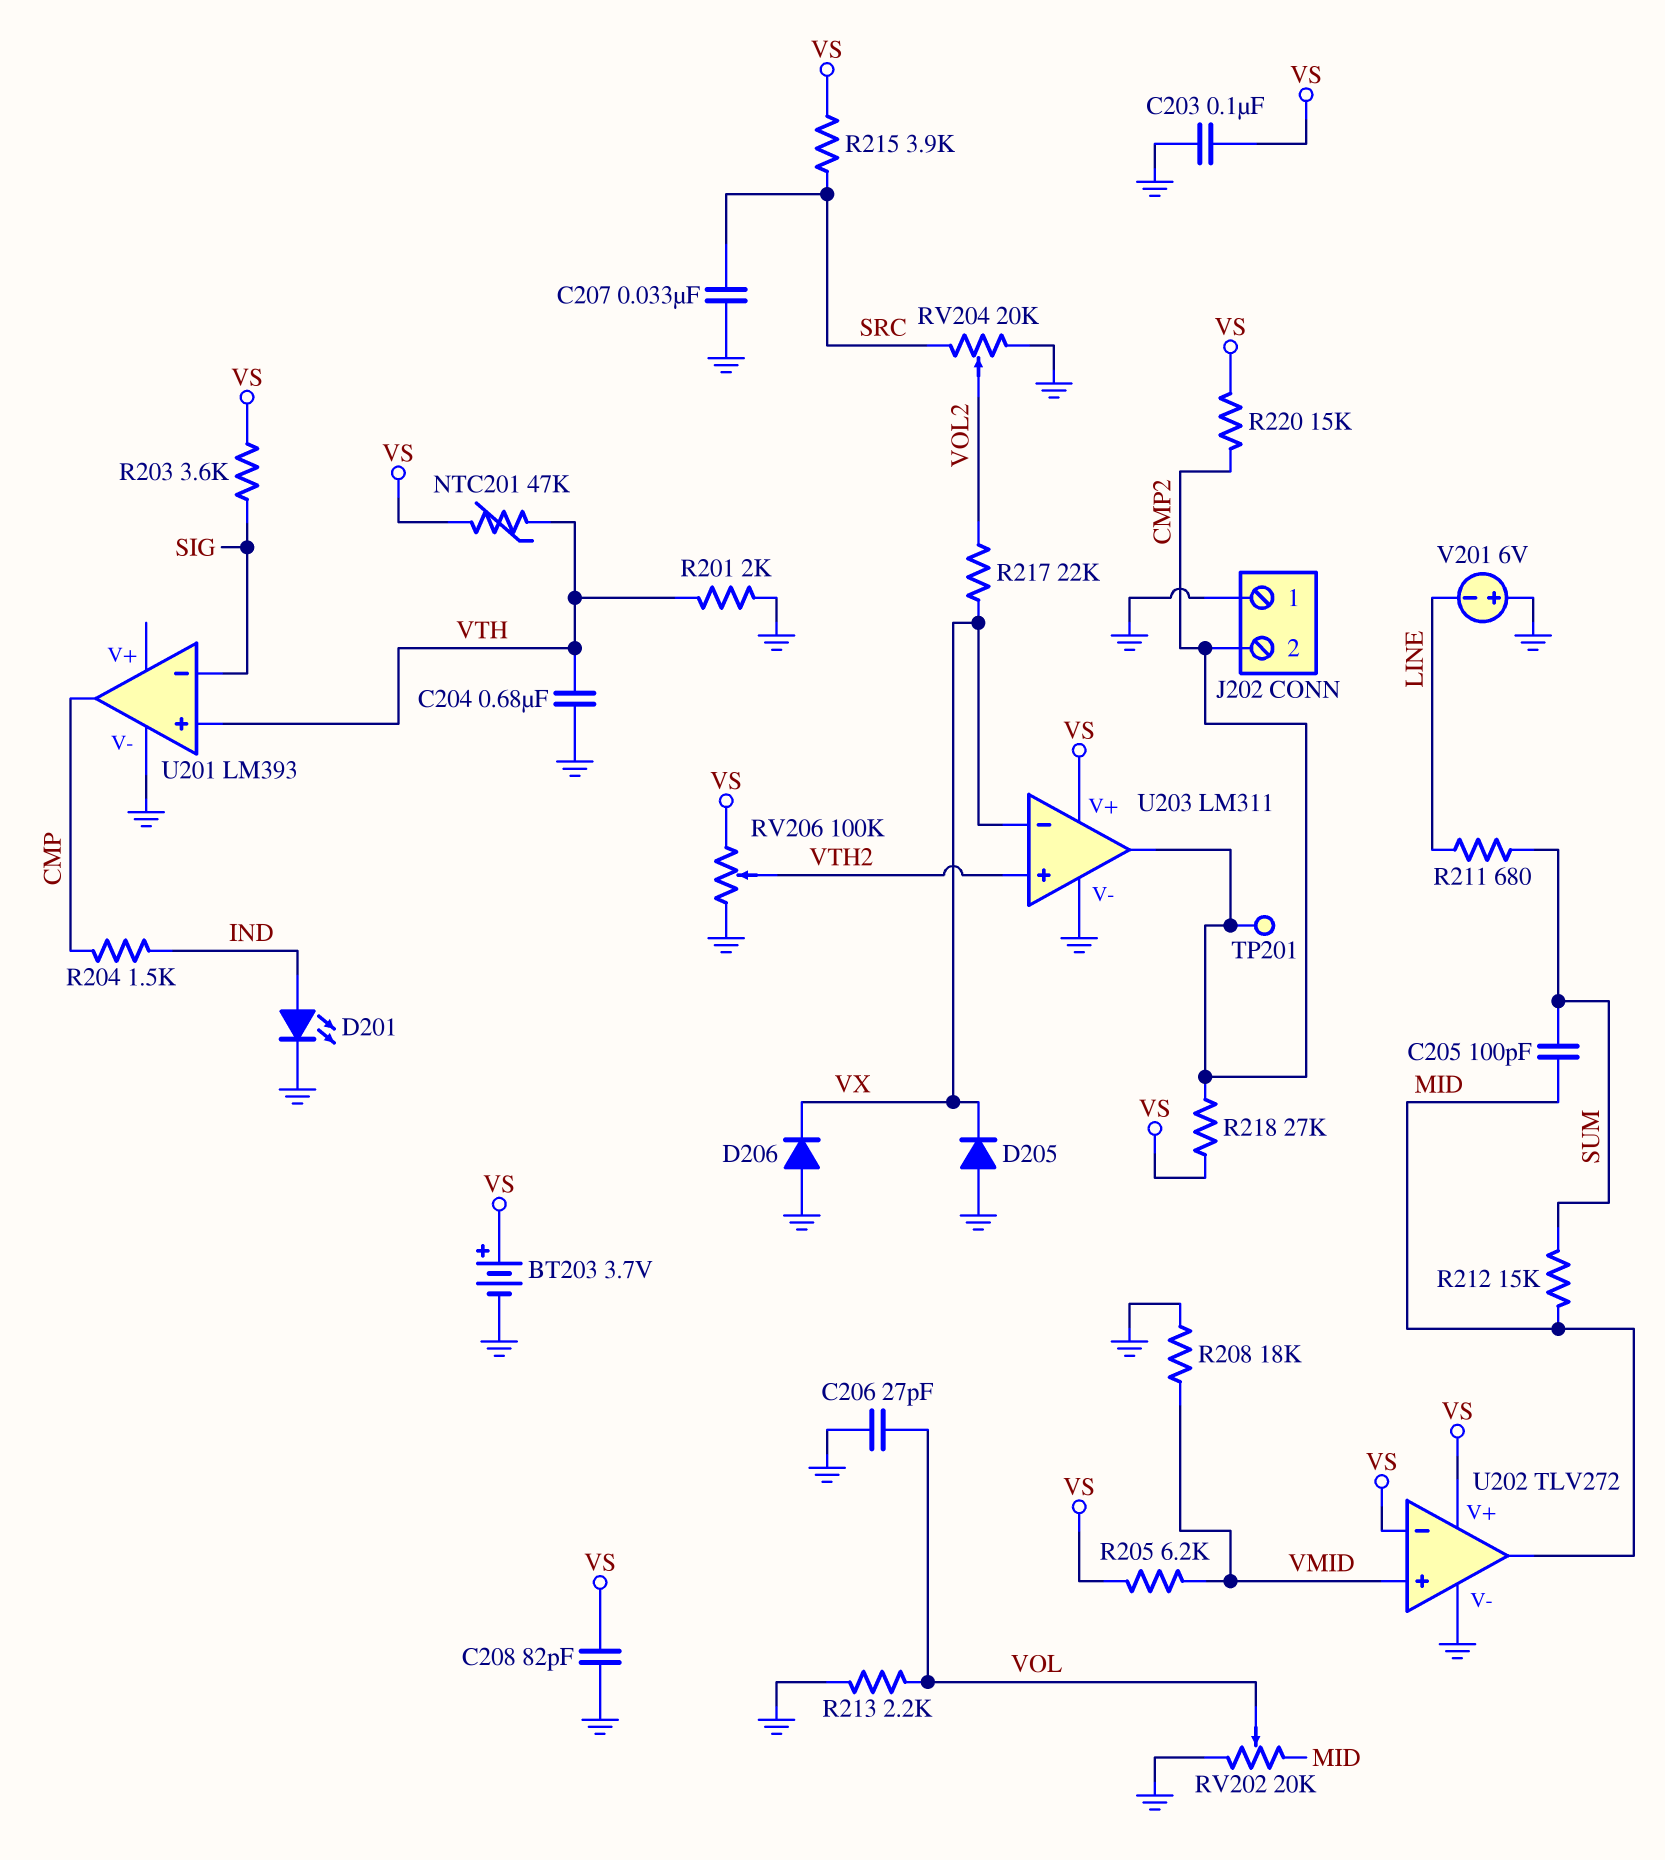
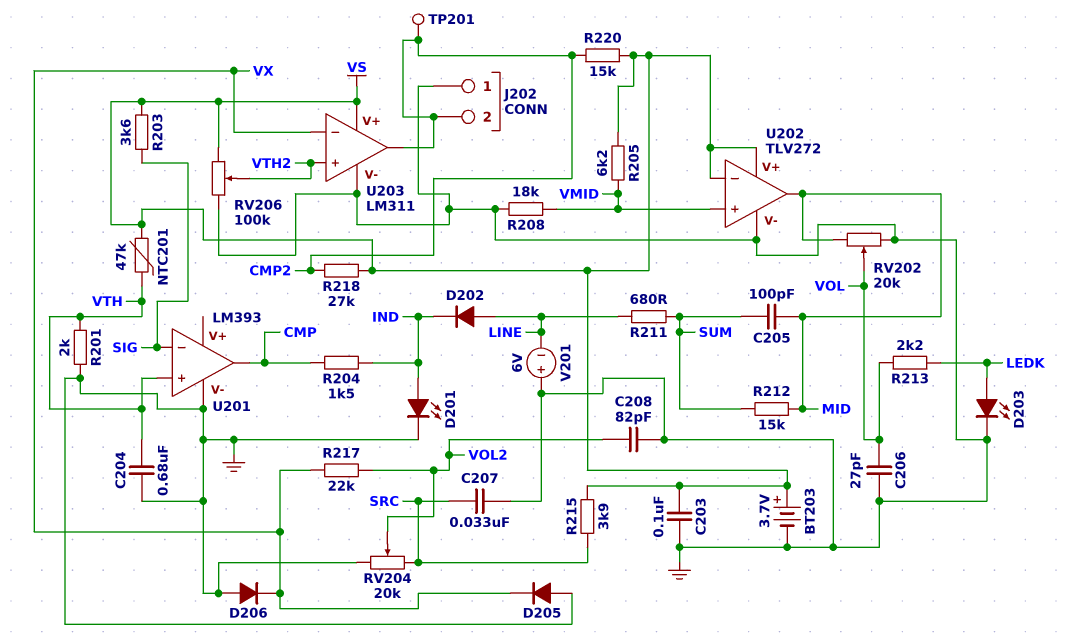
C208: 82pF (GND, VS) -> 82pF (GND, VOL2)
D202: none -> diode (A LINE, K IND)
D203: none -> LED (A LEDK, K GND)
R213: 2.2k (GND, VOL) -> 2.2k (LEDK, VOL)

